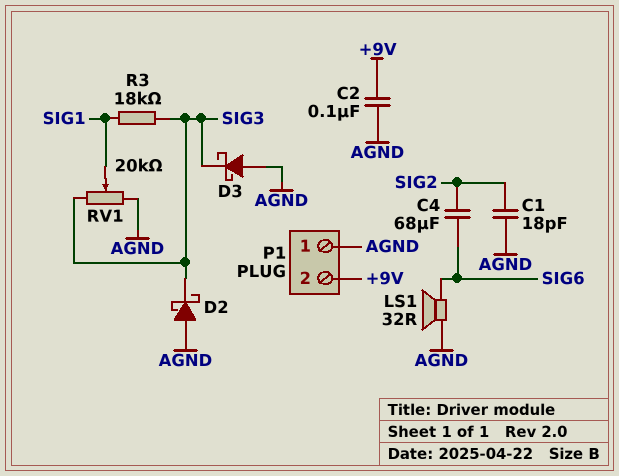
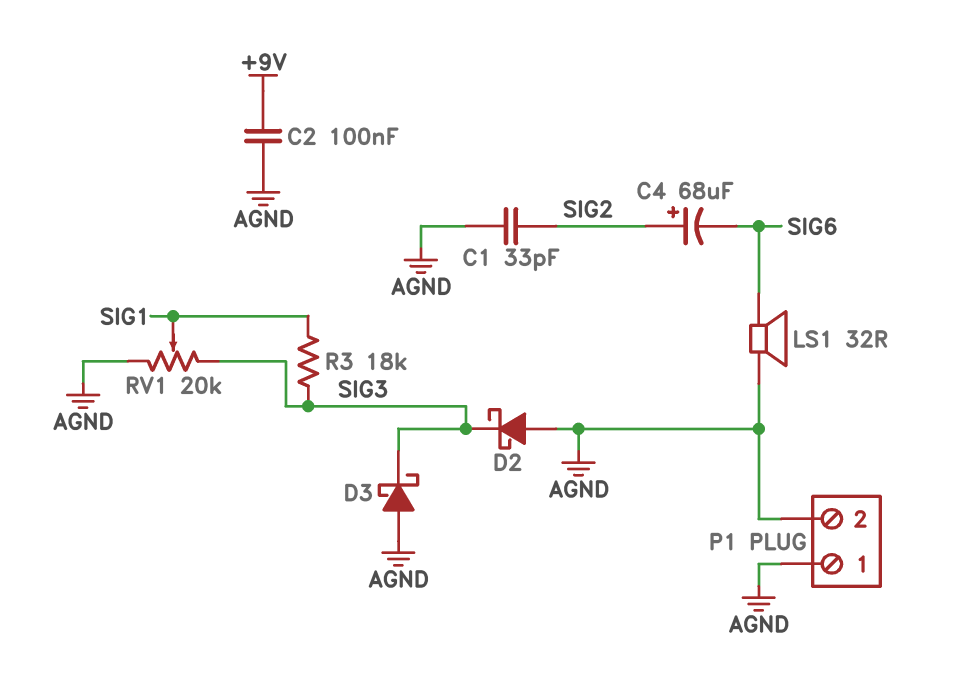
C1: 18pF (AGND, SIG2) -> 33pF (AGND, SIG2)
C4: 68uF (SIG2, SIG6) -> 68uF (plus SIG2, minus SIG6)
P1 pin 2: +9V -> AGND

